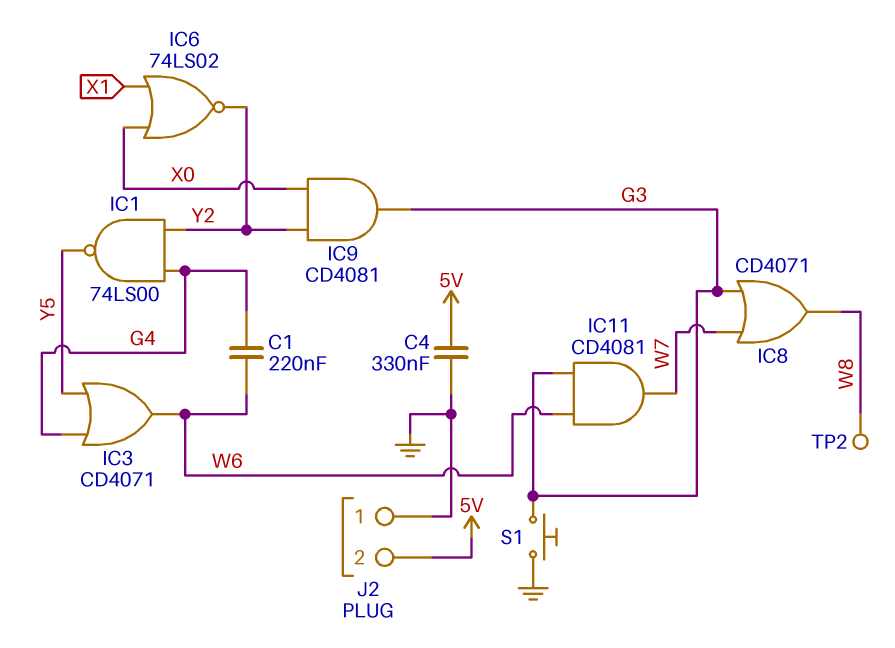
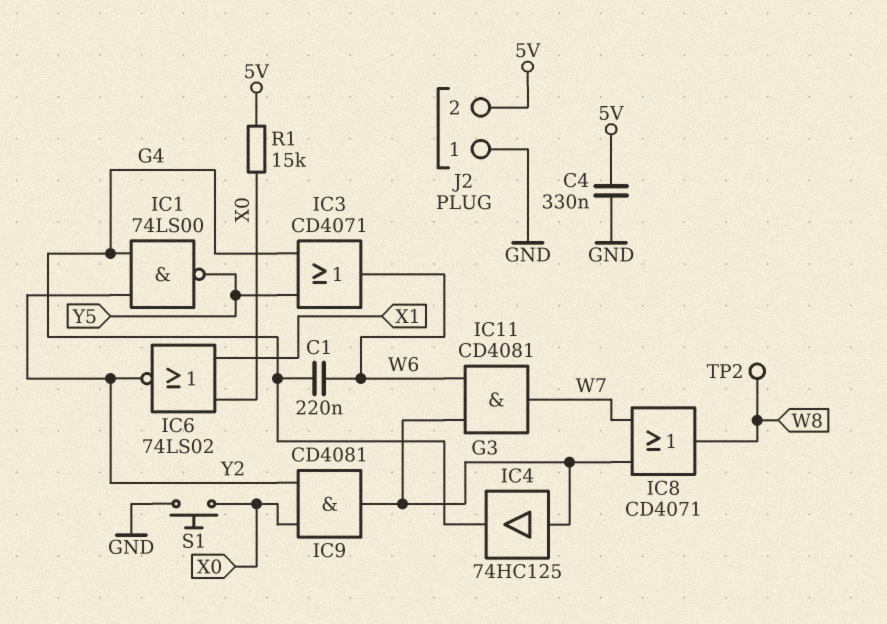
IC4: none -> buffer 74HC125 (in G3, out G4)
R1: none -> 15k (5V, X0)
S1: button (G3, GND) -> button (GND, X0)

